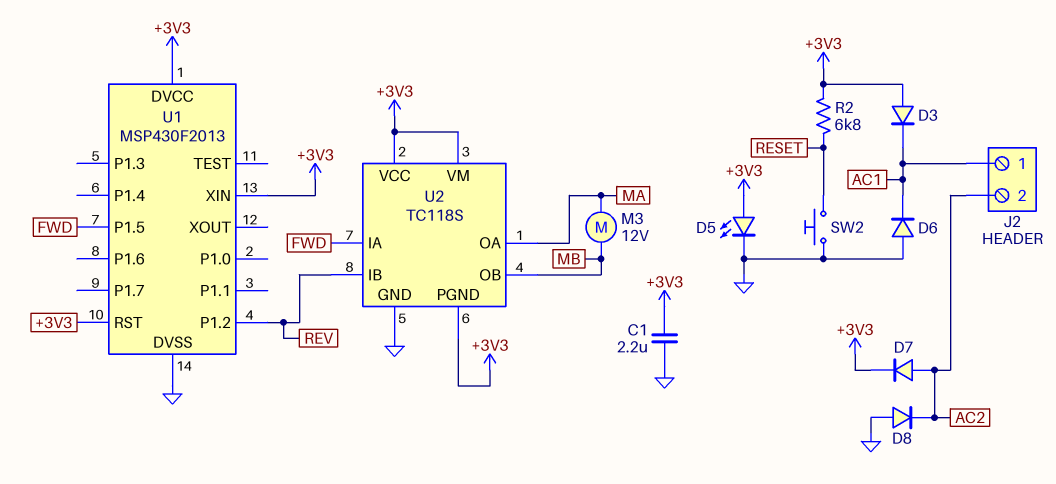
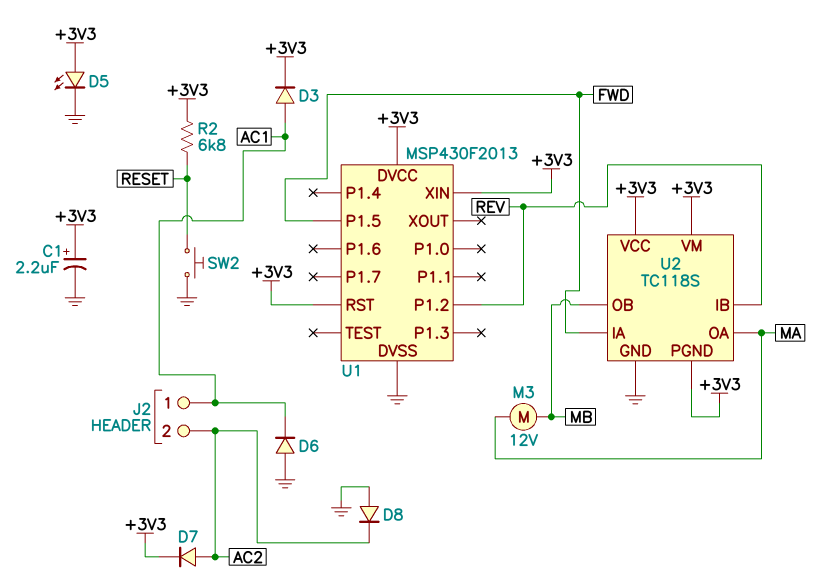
C1: 2.2uF (+3V3, GND) -> 2.2uF (plus +3V3, minus GND)
D3: diode (A +3V3, K AC1) -> diode (A AC1, K +3V3)

